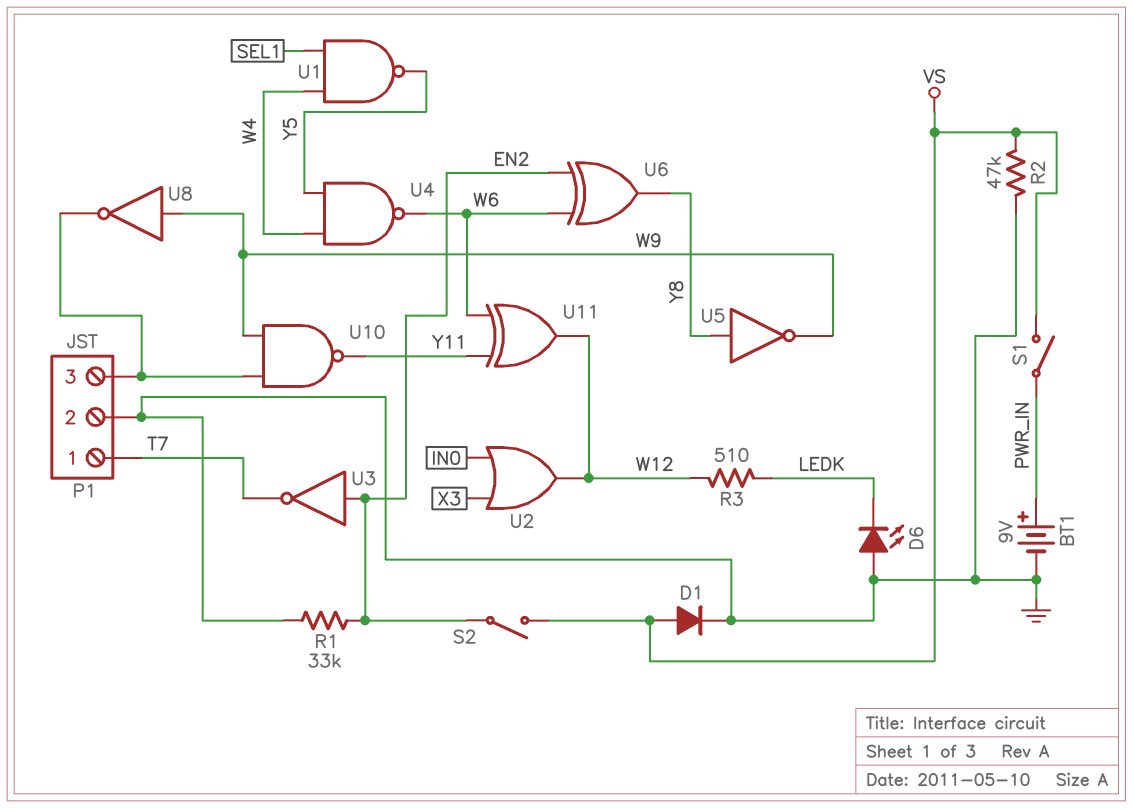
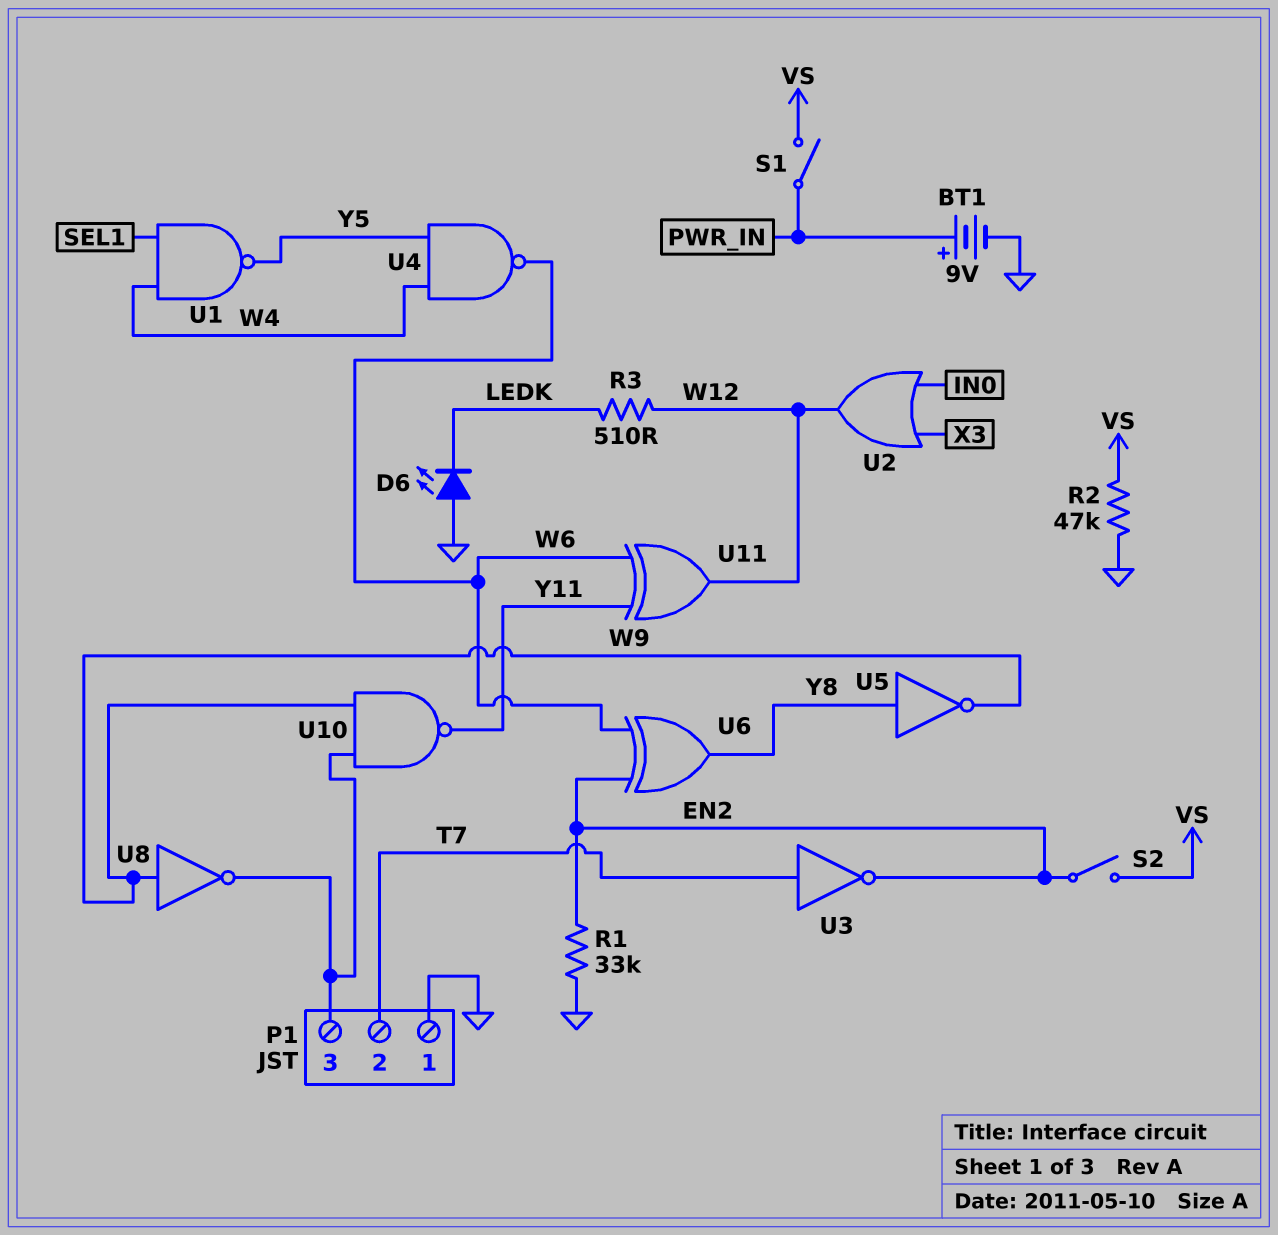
D1: diode (A VS, K GND) -> none
P1 pin 1: T7 -> GND
P1 pin 2: GND -> T7
U3: NOT (in EN2, out T7) -> NOT (in T7, out EN2)

